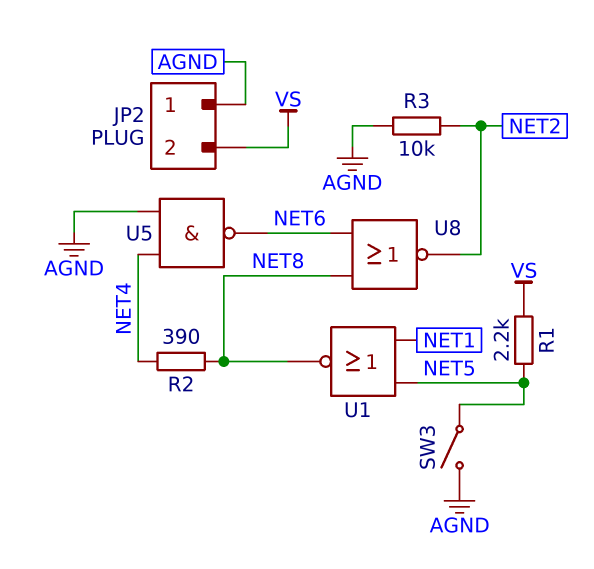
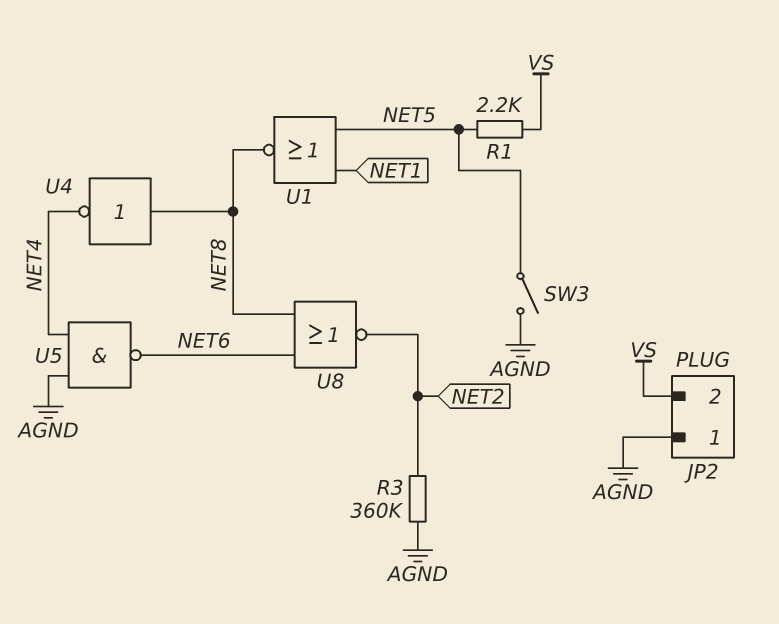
R2: 390 (NET4, NET8) -> none
R3: 10k (AGND, NET2) -> 360k (AGND, NET2)
U4: none -> NOT (in NET8, out NET4)

